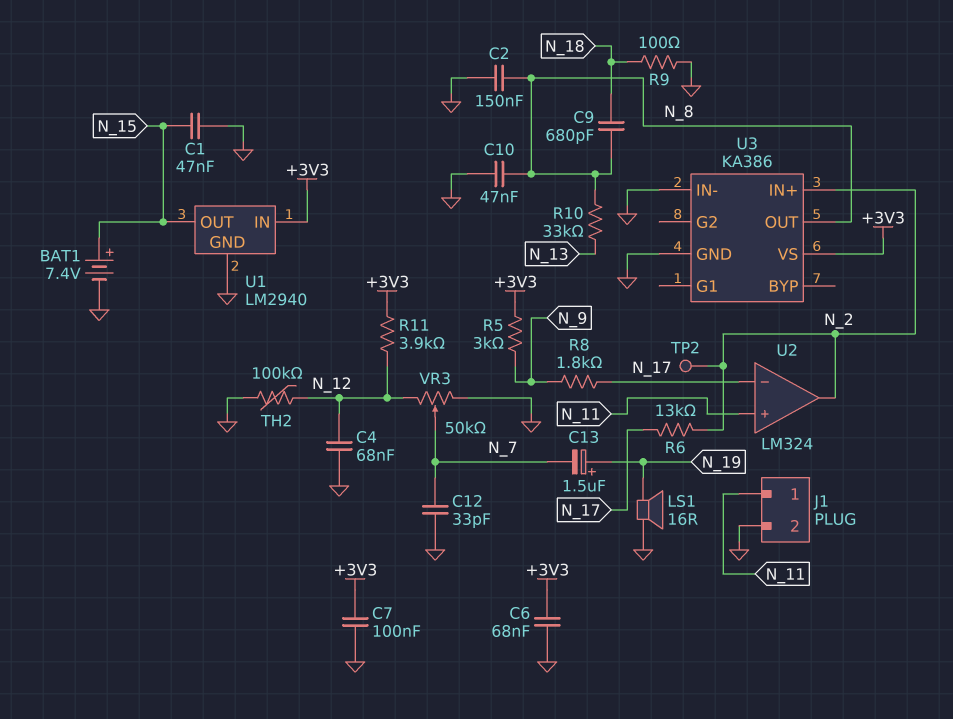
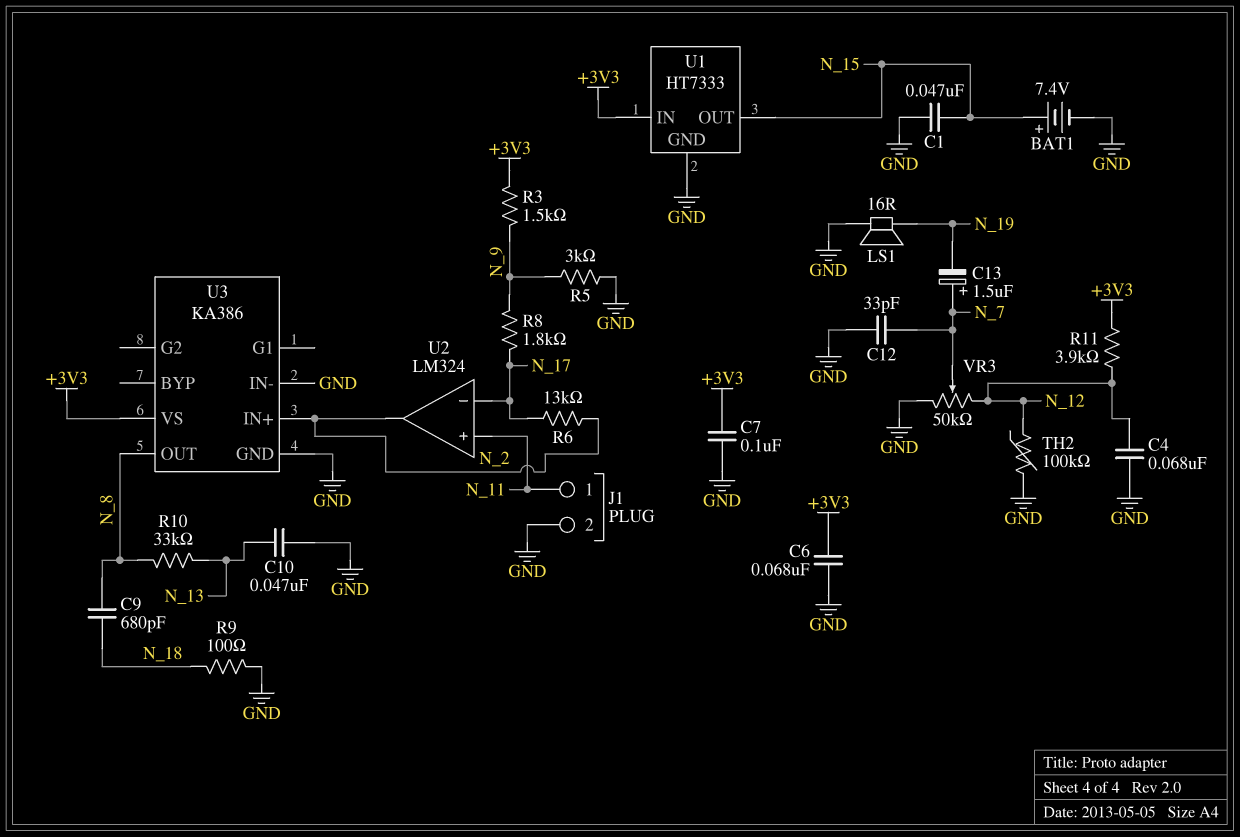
C2: 150nF (GND, N_8) -> none
C10: 47nF (GND, N_8) -> 47nF (GND, N_13)
C13: 1.5uF (plus N_19, minus N_7) -> 1.5uF (plus N_7, minus N_19)
R3: none -> 1.5k (+3V3, N_9)
R5: 3k (+3V3, N_9) -> 3k (GND, N_9)
TP2: test point (N_2) -> none
U1: LM2940 -> HT7333

